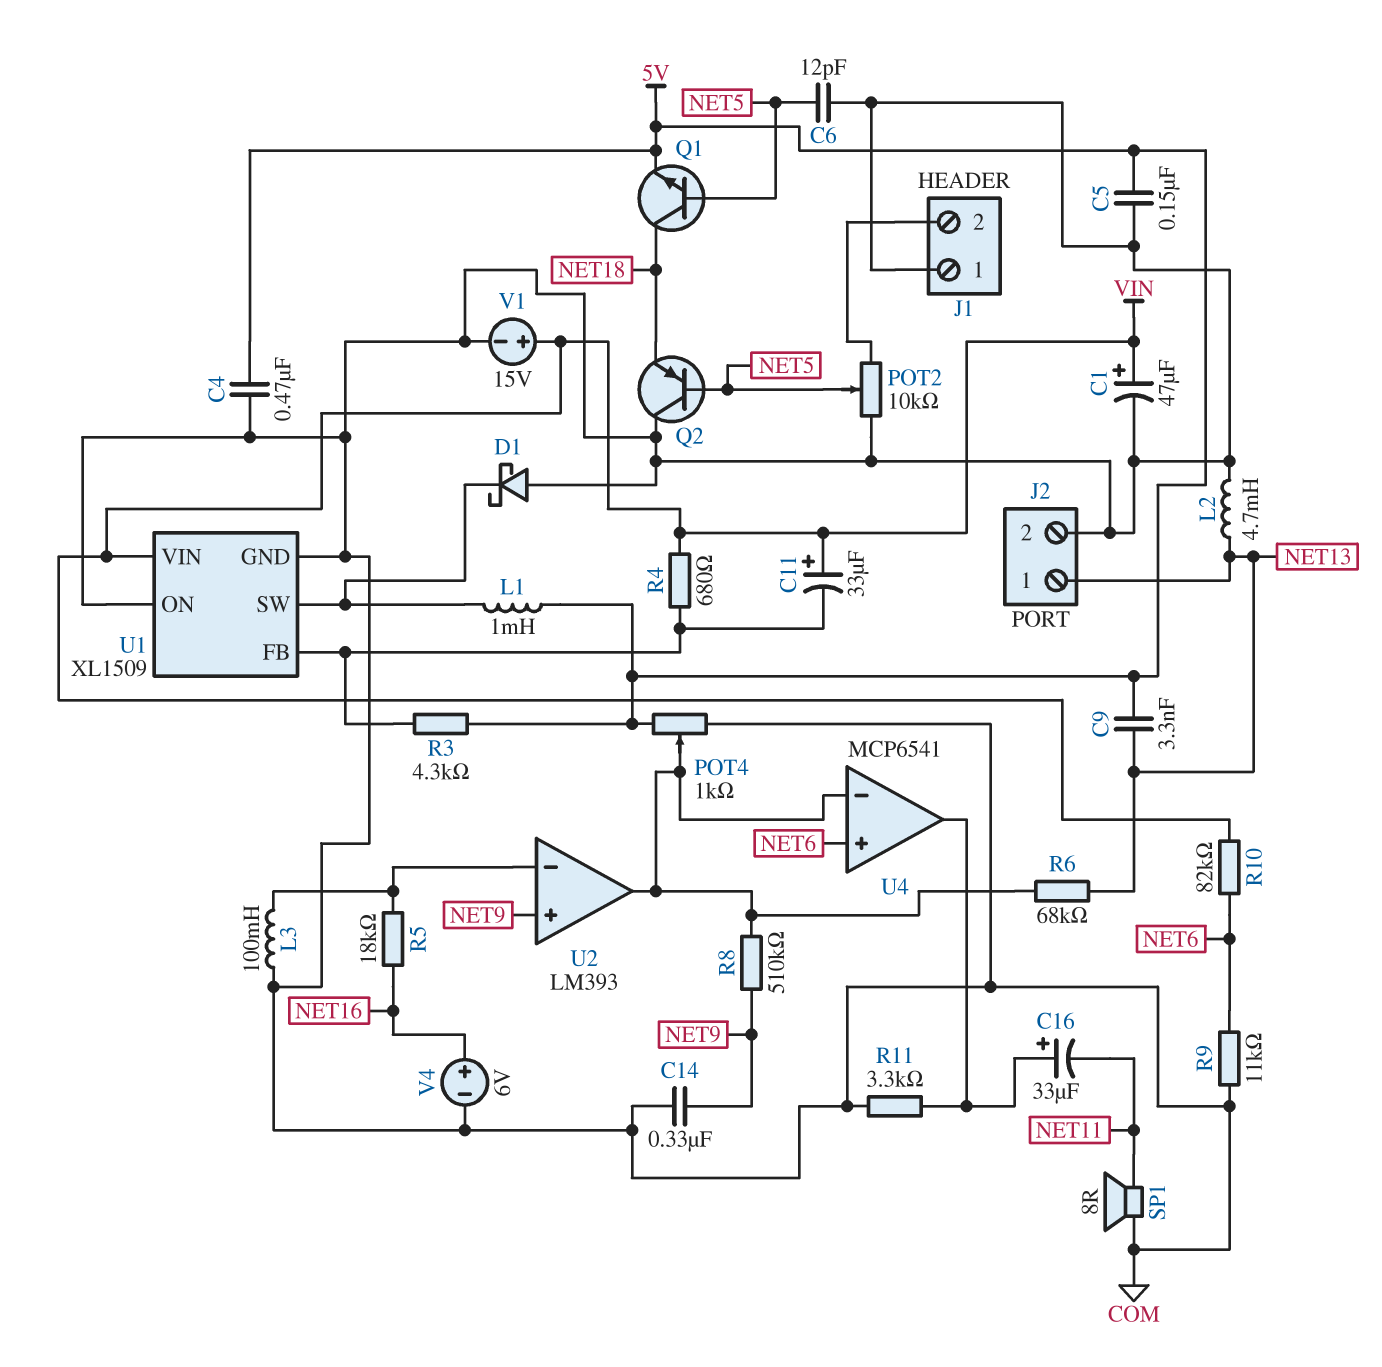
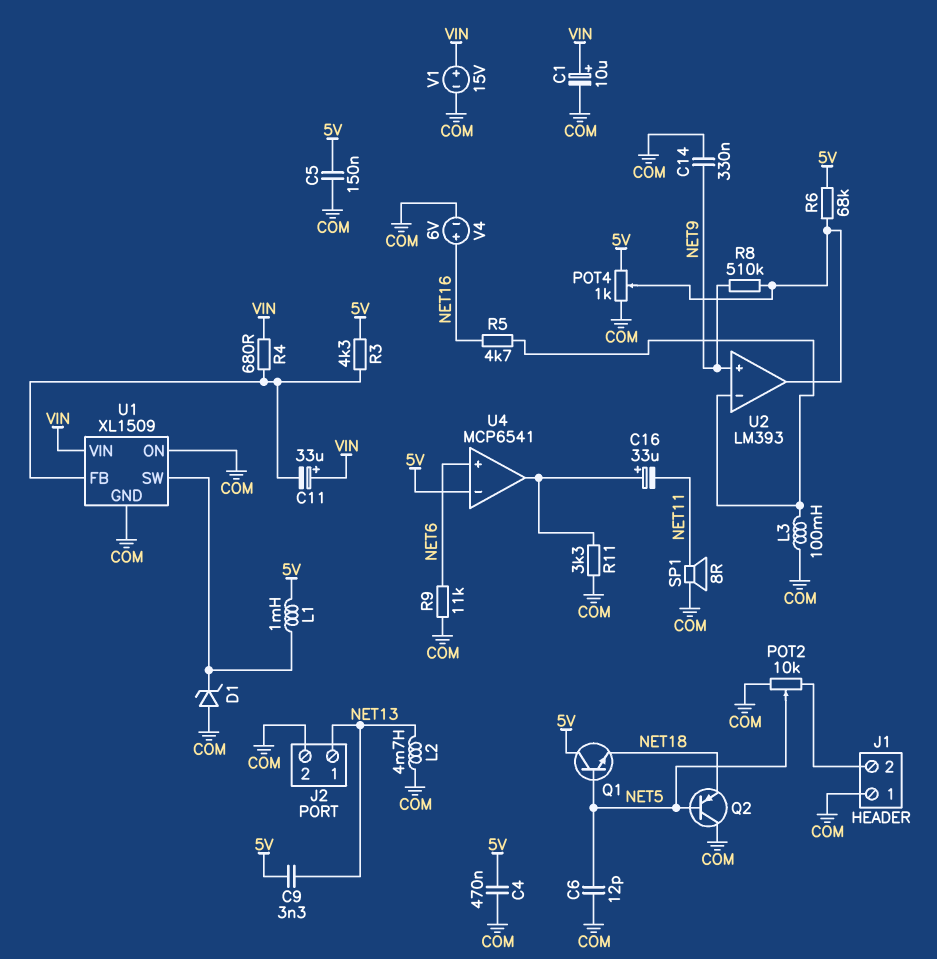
C1: 47uF (plus VIN, minus COM) -> 10uF (plus VIN, minus COM)
D1: schottky (A COM, K U1/SW) -> zener (A COM, K U1/SW)
Q1: NPN (B NET5, C NET18, E 5V) -> NPN (B NET5, C 5V, E NET18)
R5: 18k (NET16, U2/in-) -> 4.7k (NET16, U2/in-)
R6: 68k (NET13, U2/out) -> 68k (5V, U2/out)
R10: 82k (NET6, VIN) -> none
U4 pin in-: U2/out -> 5V

